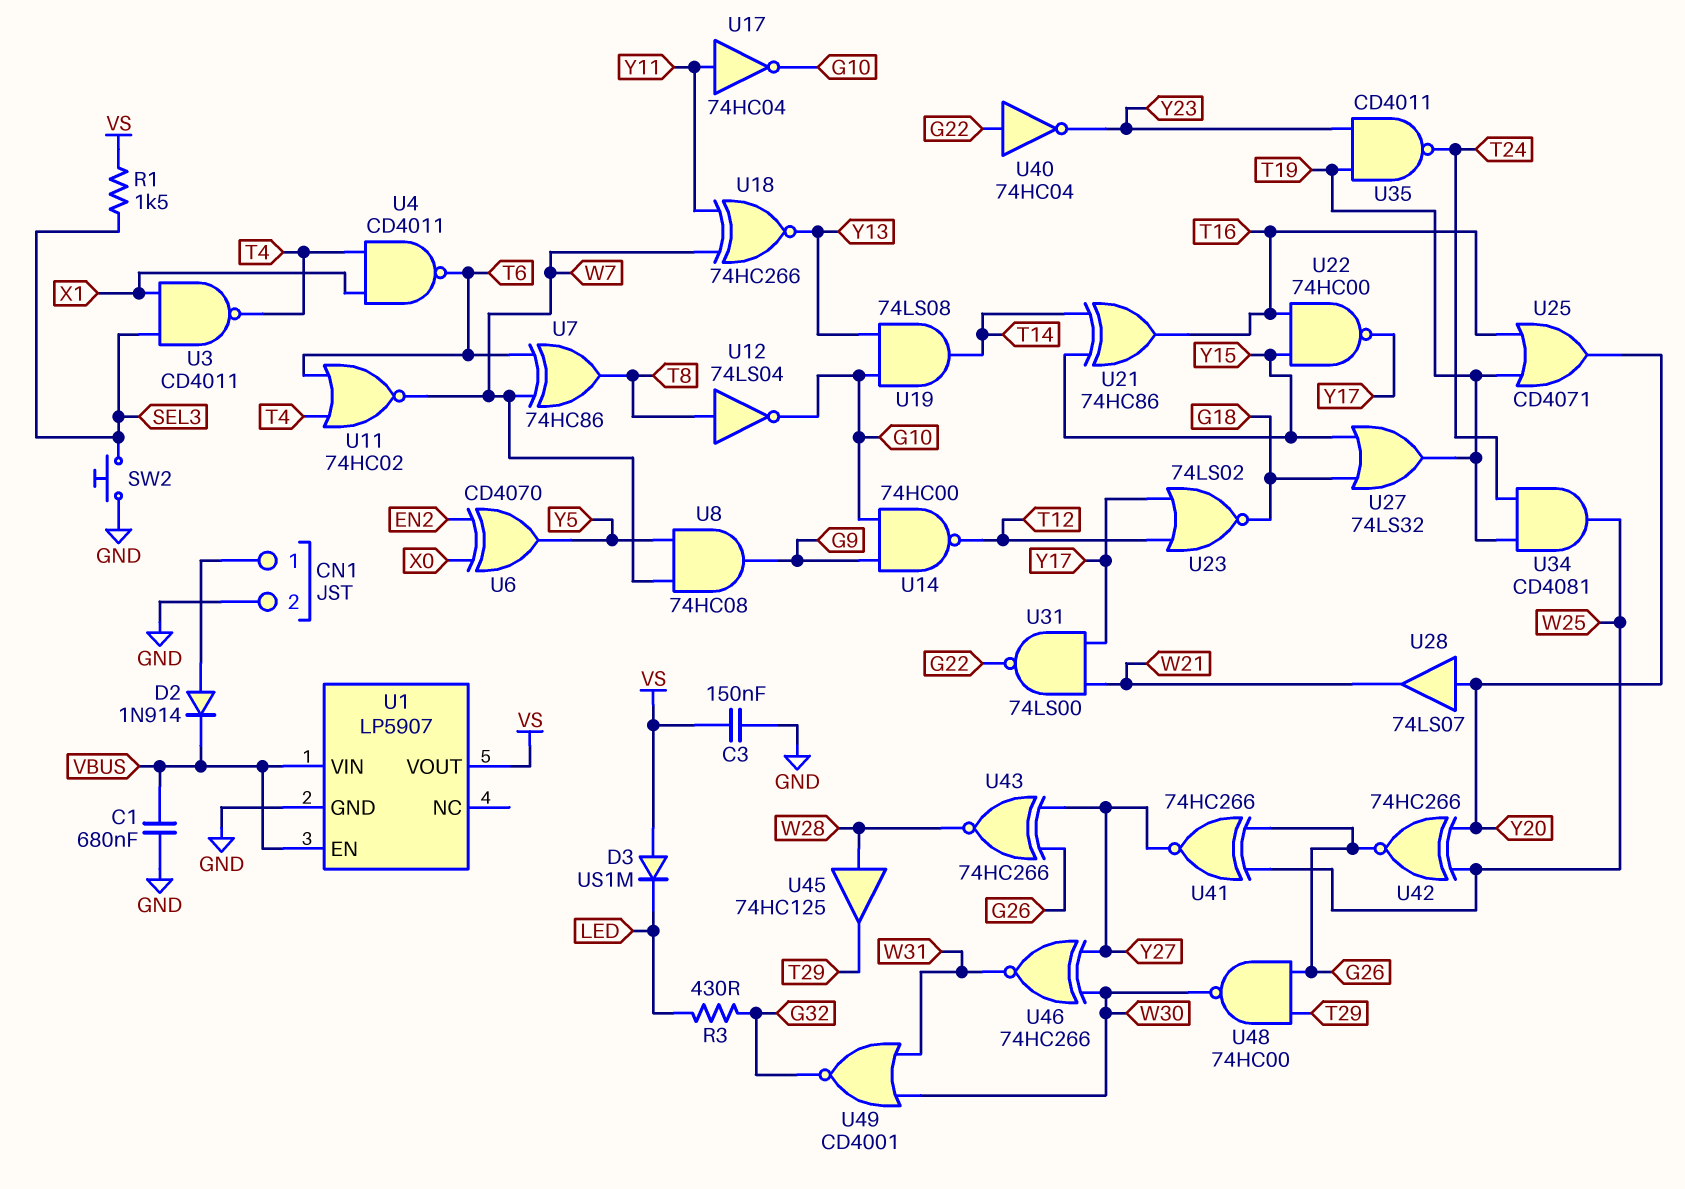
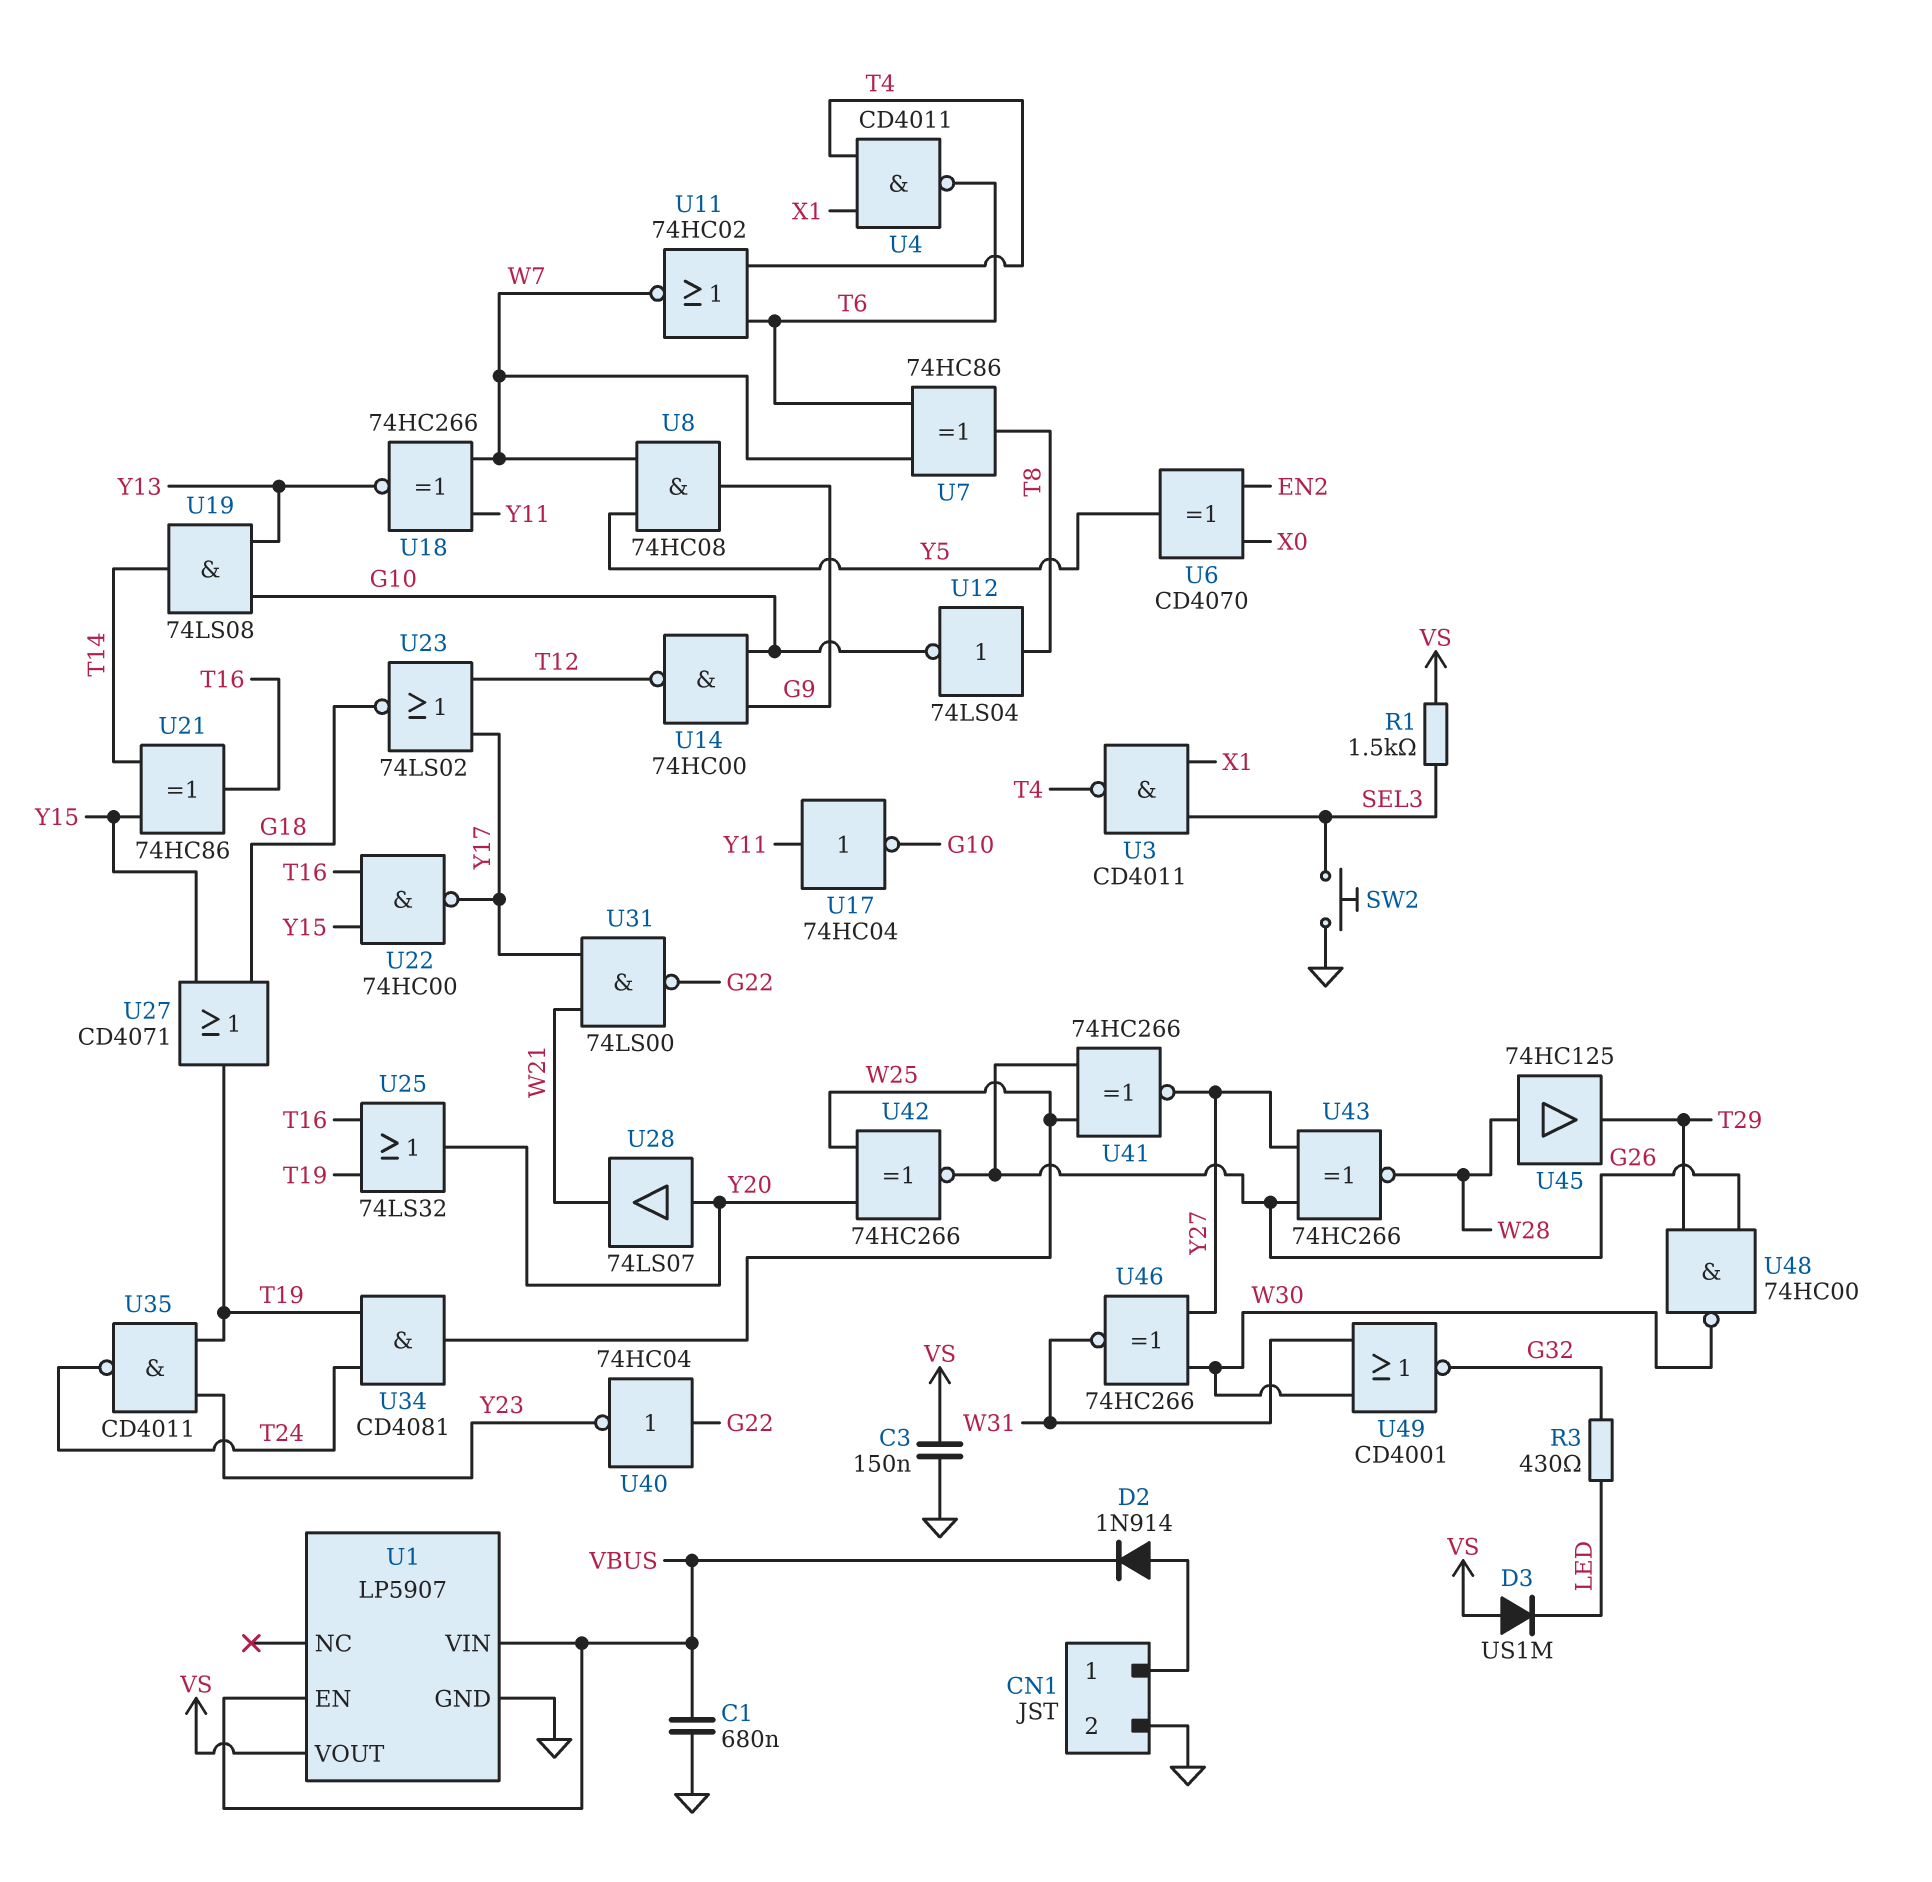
U25: OR CD4071 (in T16, in T19, out Y20) -> OR 74LS32 (in T16, in T19, out Y20)
U27: OR 74LS32 (in G18, in Y15, out T19) -> OR CD4071 (in G18, in Y15, out T19)

